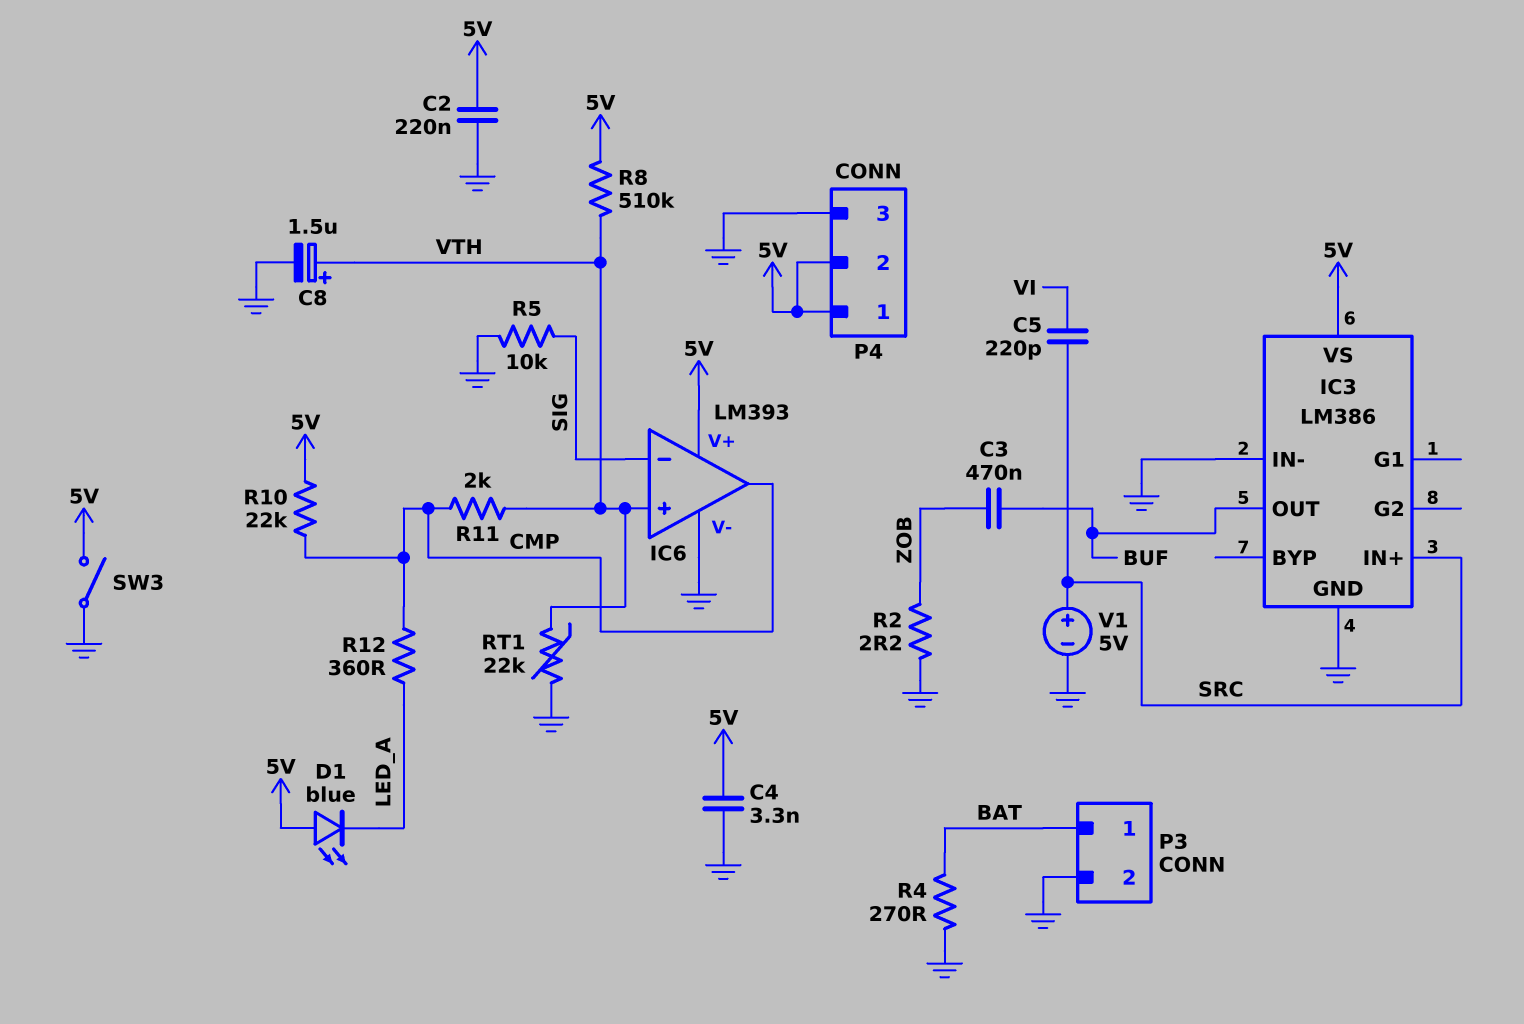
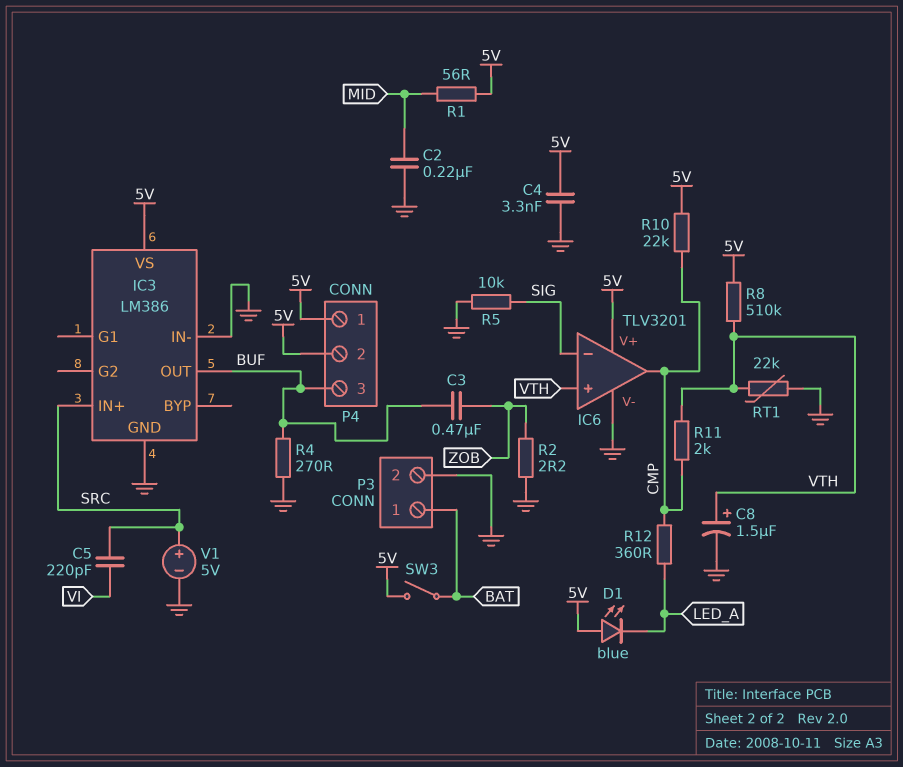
C2: 220nF (5V, GND) -> 220nF (GND, MID)
IC6: LM393 -> TLV3201
P4 pin 3: GND -> BUF
R1: none -> 56 (5V, MID)
R4: 270 (BAT, GND) -> 270 (BUF, GND)
SW3: switch (5V, GND) -> switch (5V, BAT)

